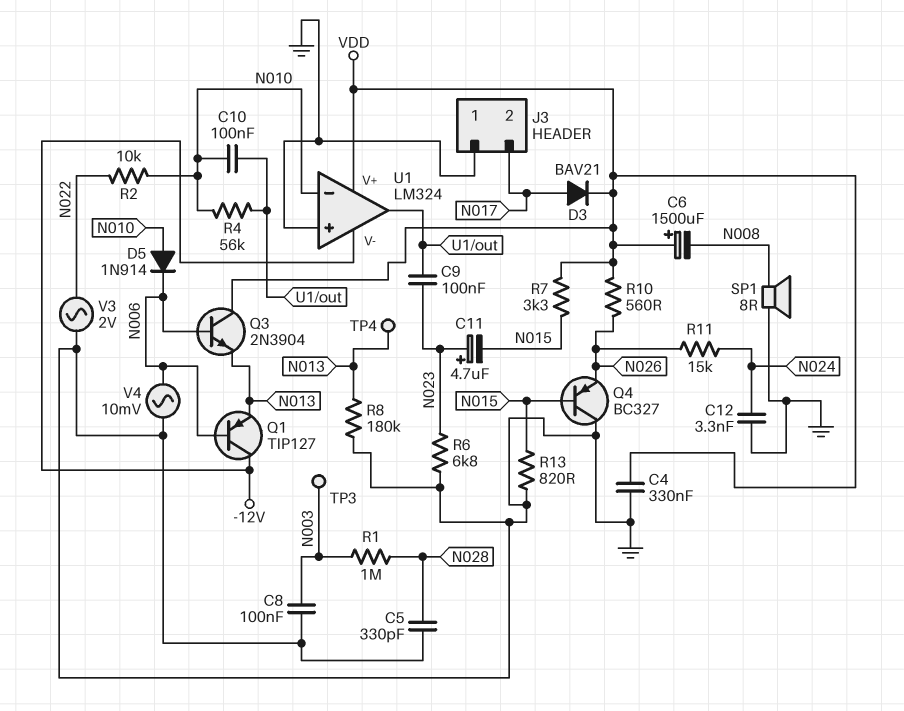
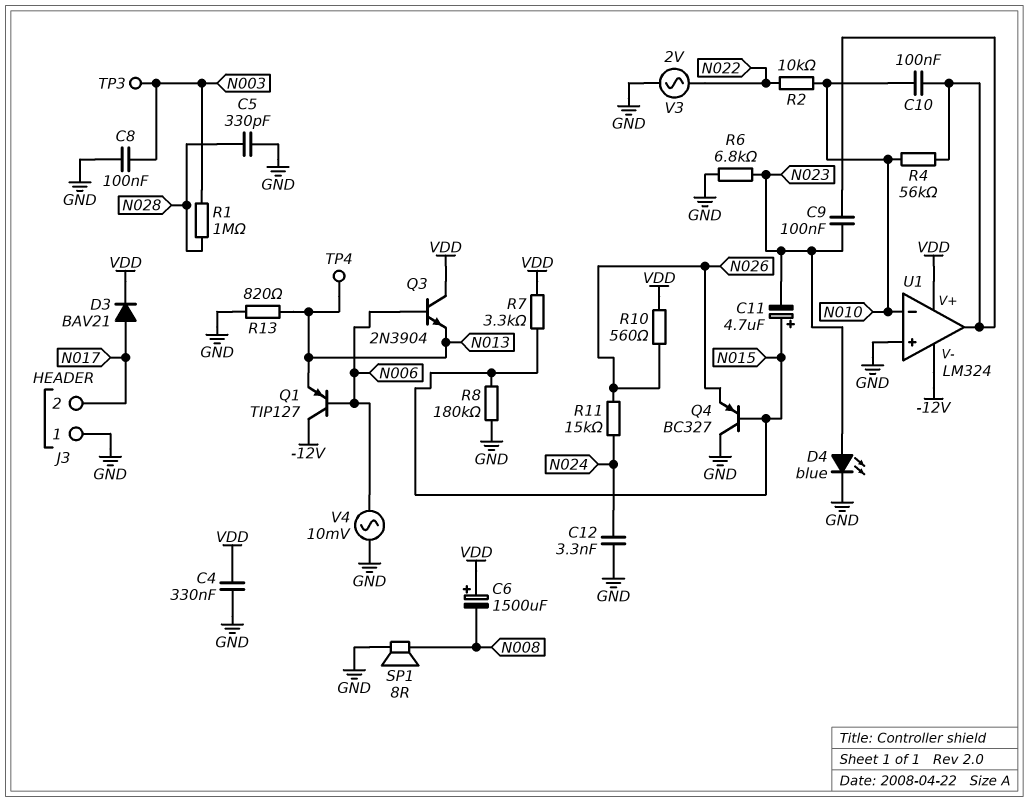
C11: 4.7uF (plus N023, minus N015) -> 4.7uF (plus N015, minus N023)
D4: none -> LED blue (A N023, K GND)
D5: diode 1N914 (A N010, K N006) -> none
R8: 180k (GND, N013) -> 180k (GND, N015)
R13: 820 (GND, N015) -> 820 (GND, N013)

